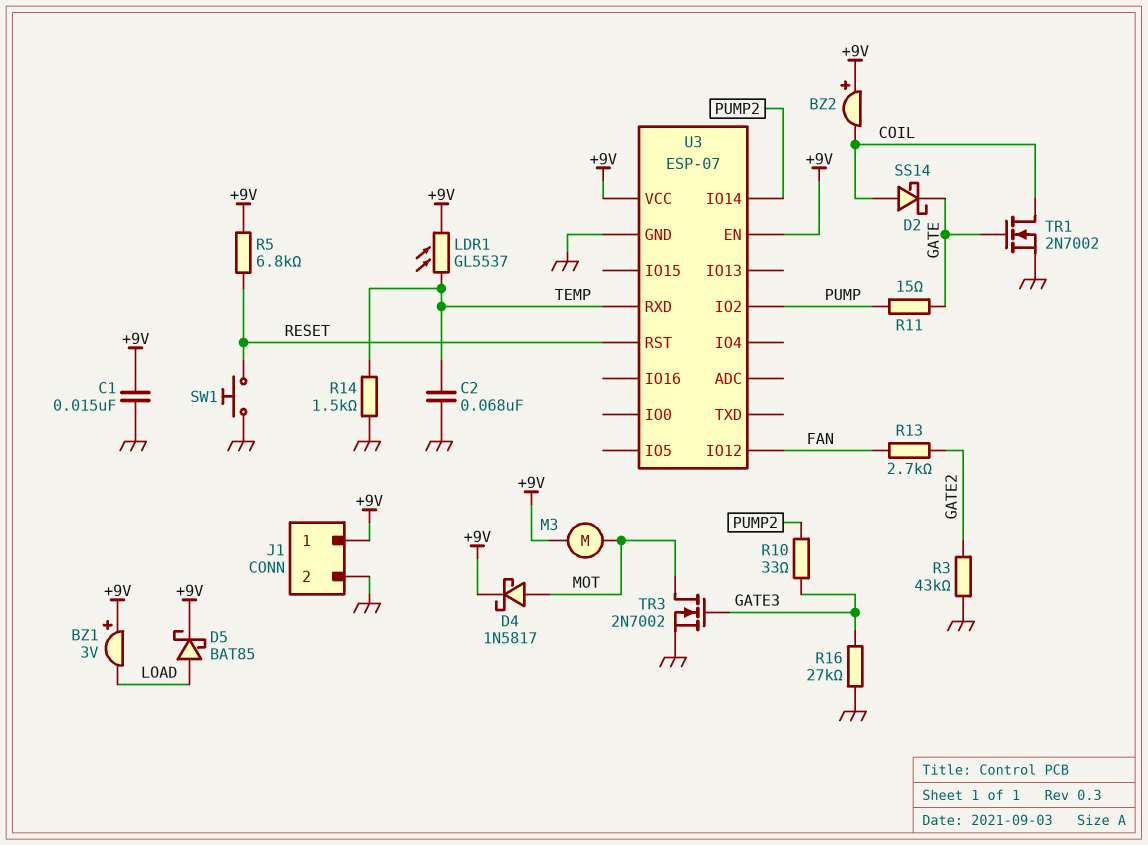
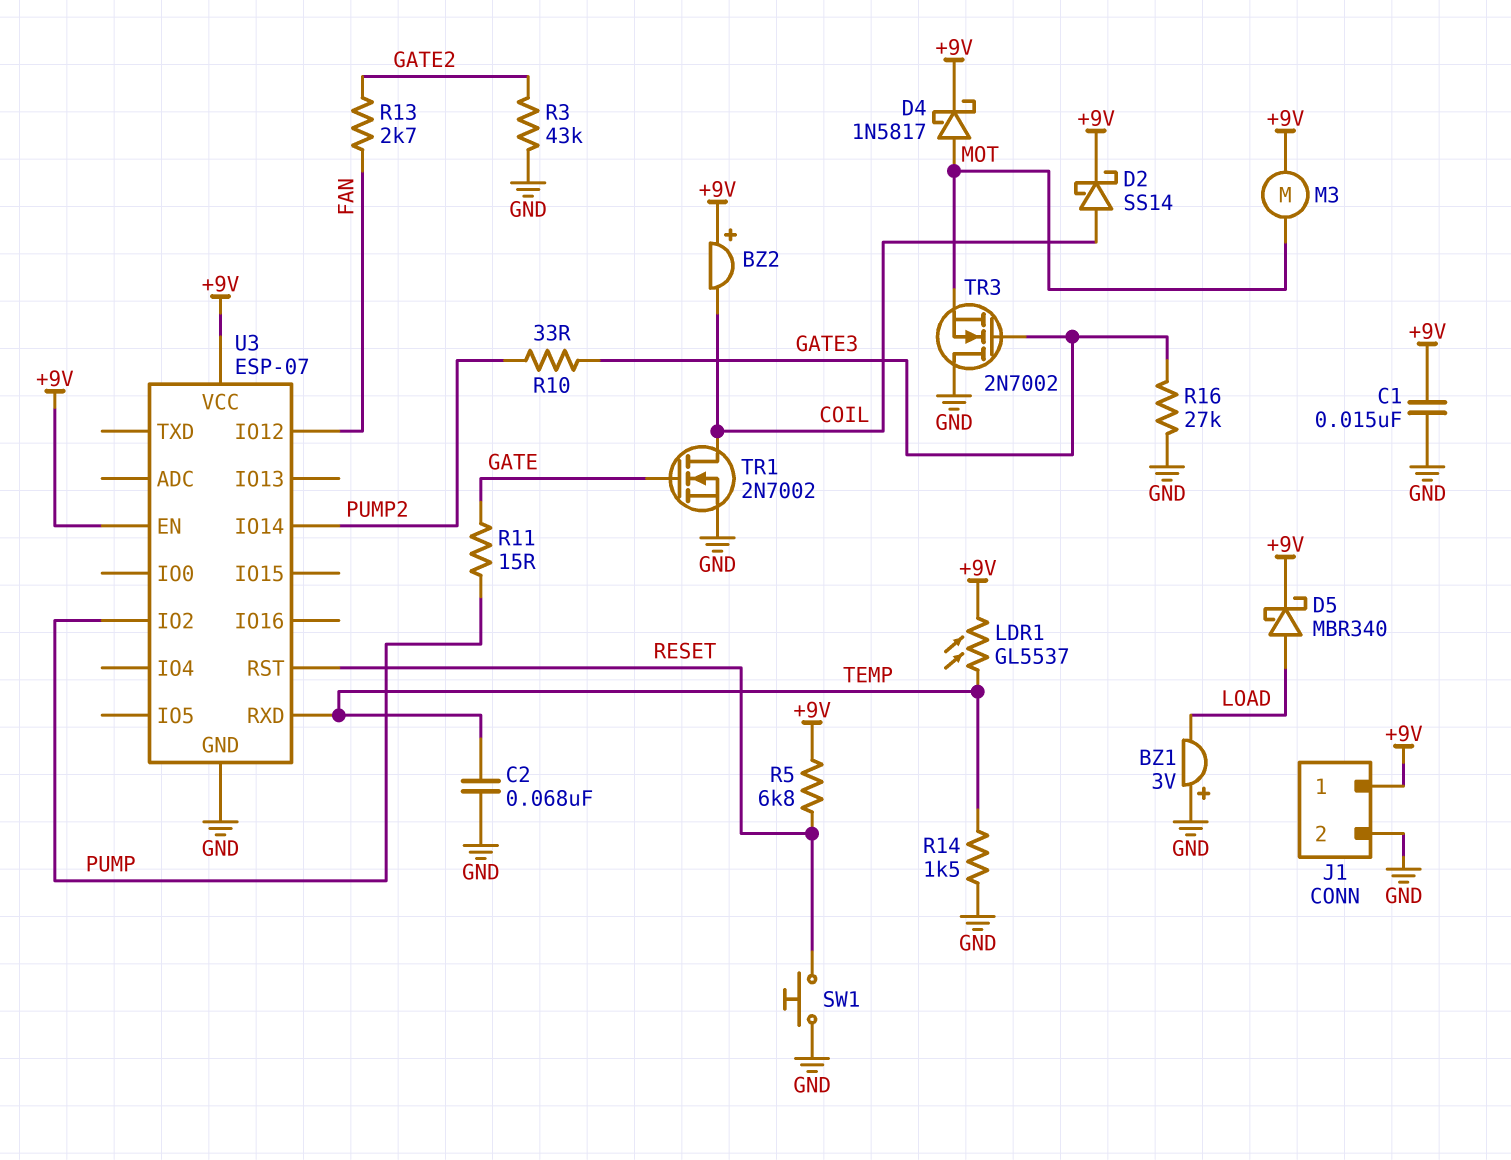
BZ1: buzzer 3V (plus +9V, minus LOAD) -> buzzer 3V (plus GND, minus LOAD)
D2: schottky SS14 (A COIL, K GATE) -> schottky SS14 (A COIL, K +9V)
D5: schottky BAT85 (A LOAD, K +9V) -> schottky MBR340 (A LOAD, K +9V)
TR3: NMOS 2N7002 (G GATE3, D MOT, S GND) -> NMOS 2N7002 (G GATE3, D GND, S MOT)

